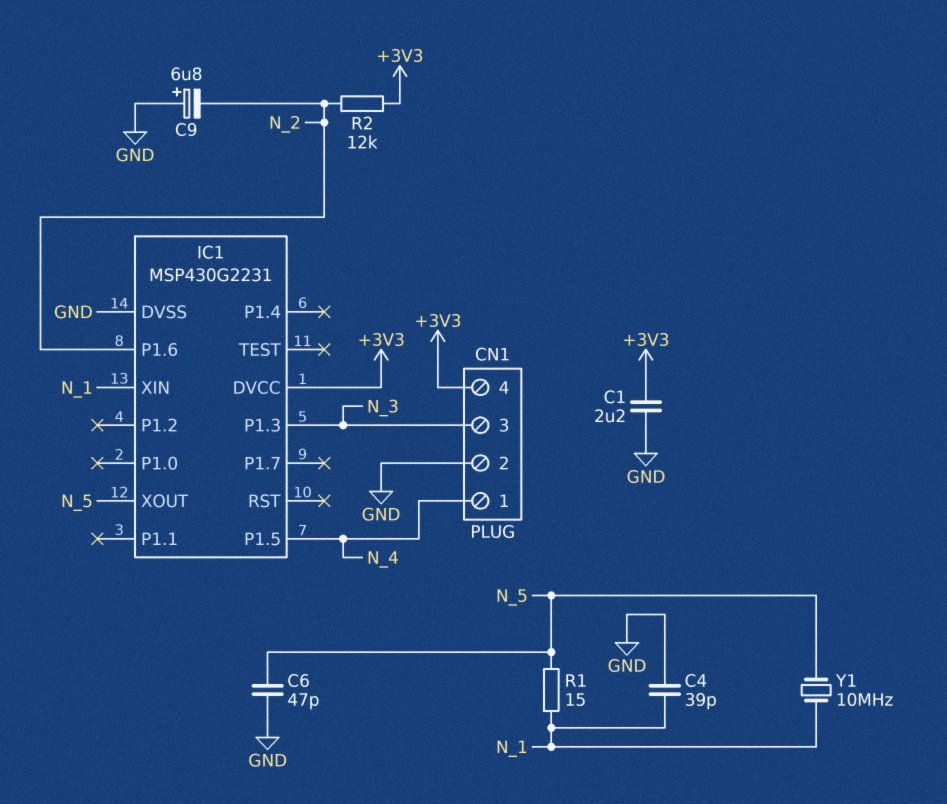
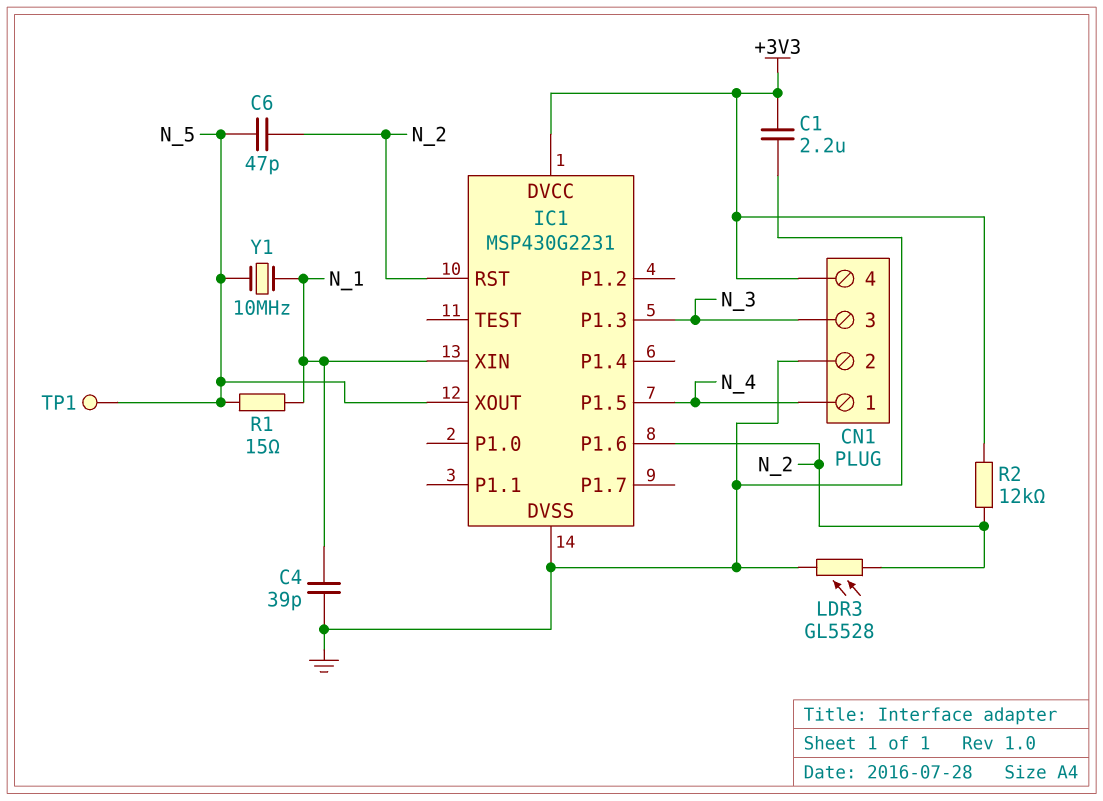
C6: 47pF (GND, N_5) -> 47pF (N_2, N_5)
C9: 6.8uF (plus GND, minus N_2) -> none
IC1 pin RST: none -> N_2
LDR3: none -> GL5528 (GND, N_2)
TP1: none -> test point (N_5)

